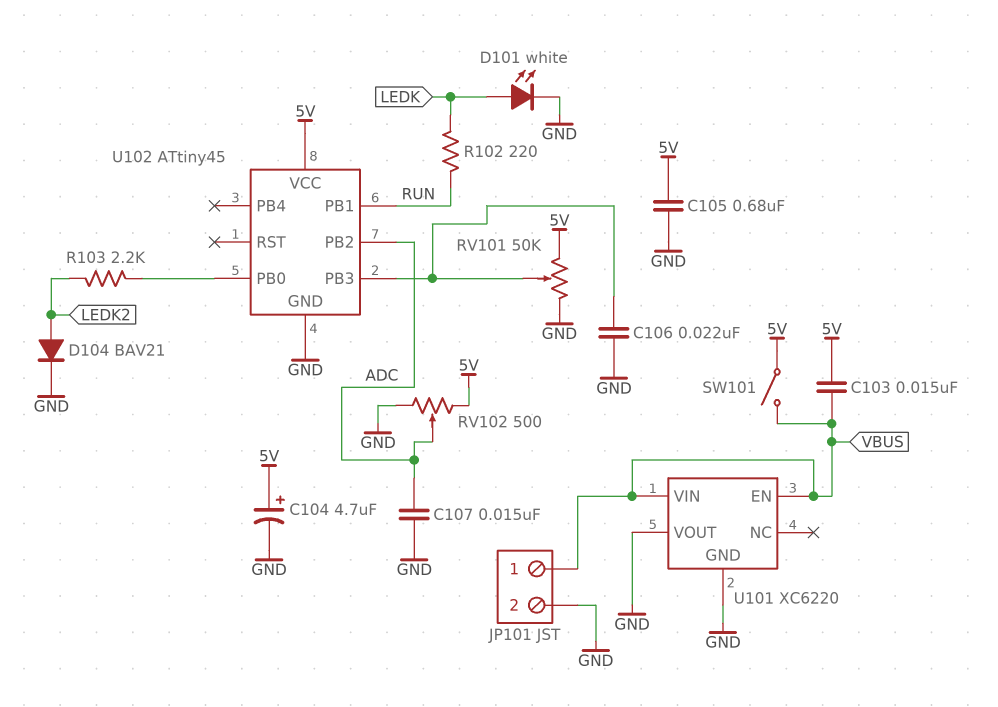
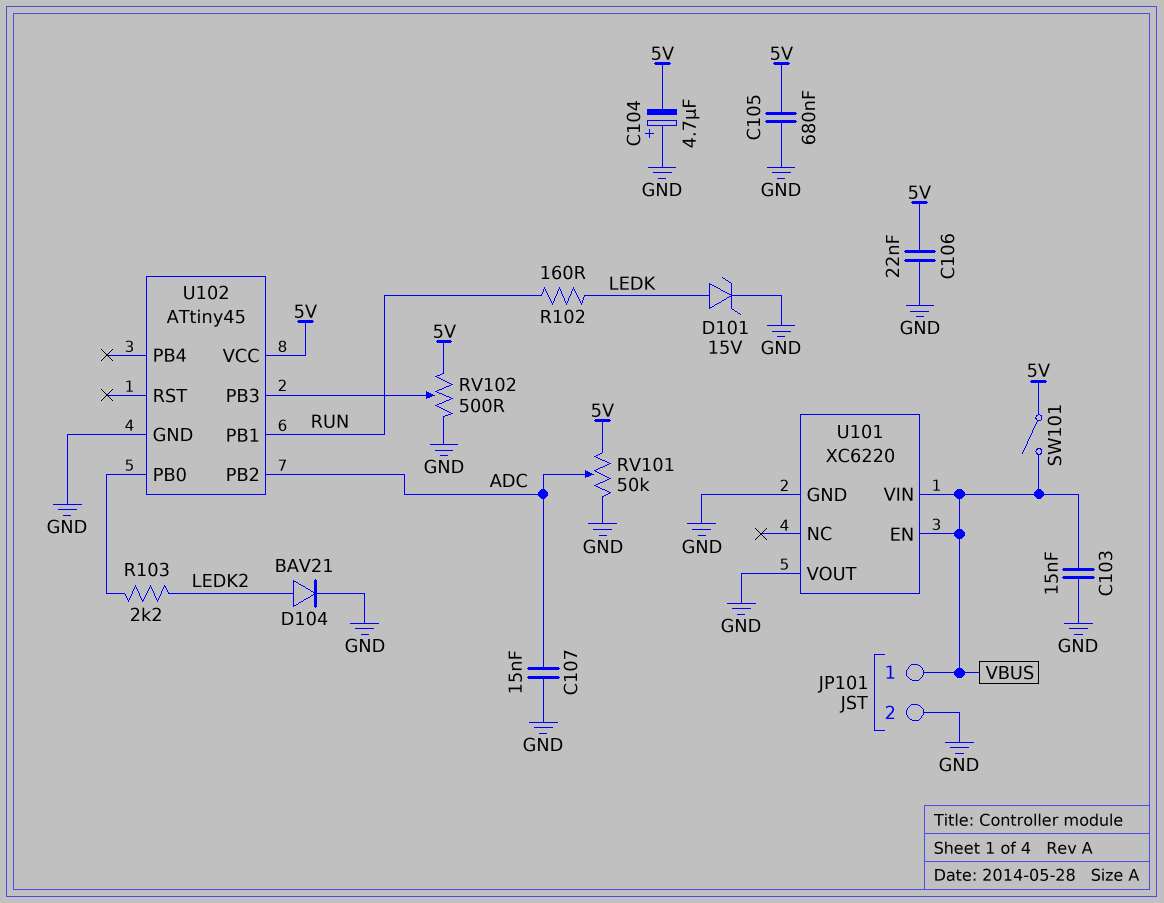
C103: 15nF (5V, VBUS) -> 15nF (GND, VBUS)
C104: 4.7uF (plus 5V, minus GND) -> 4.7uF (plus GND, minus 5V)
C106: 22nF (GND, U102/PB3) -> 22nF (5V, GND)
D101: LED white (A LEDK, K GND) -> zener 15V (A LEDK, K GND)
R102: 220 (LEDK, RUN) -> 160 (LEDK, RUN)
RV101: 50k (5V, GND, wiper U102/PB3) -> 50k (5V, GND, wiper ADC)
RV102: 500 (5V, GND, wiper ADC) -> 500 (5V, GND, wiper U102/PB3)

